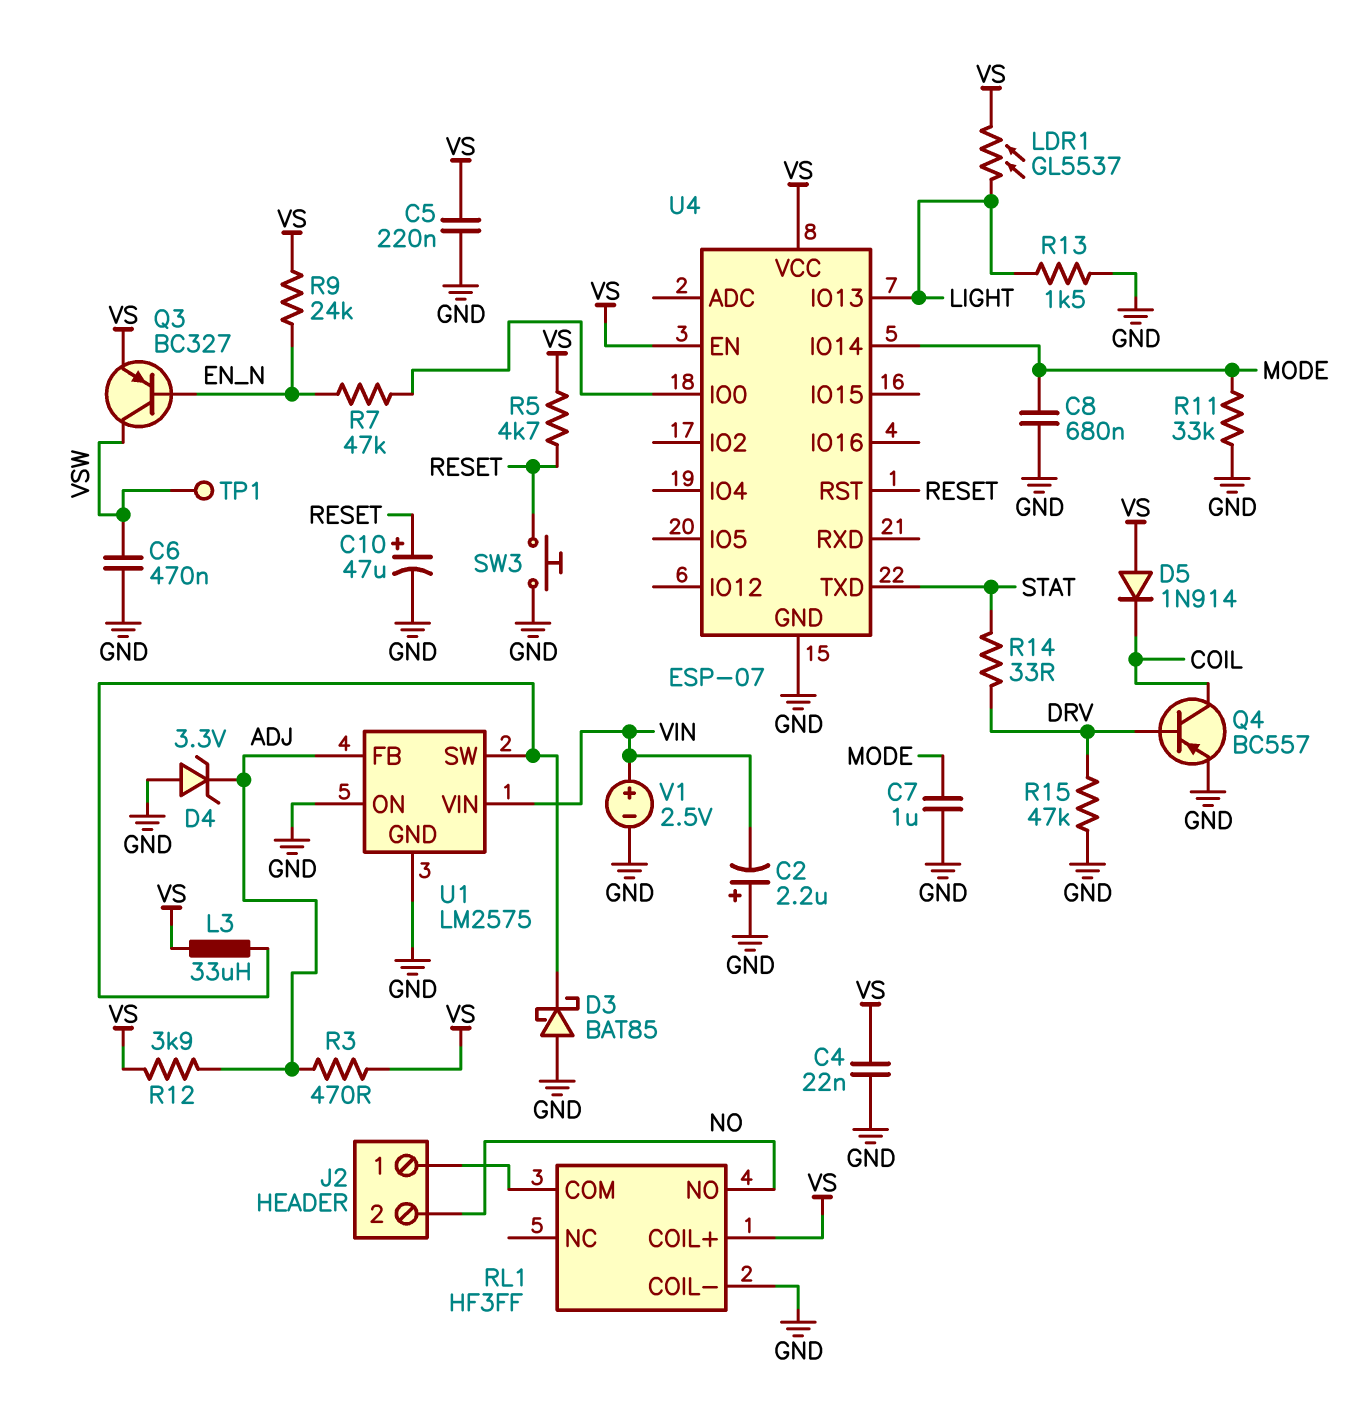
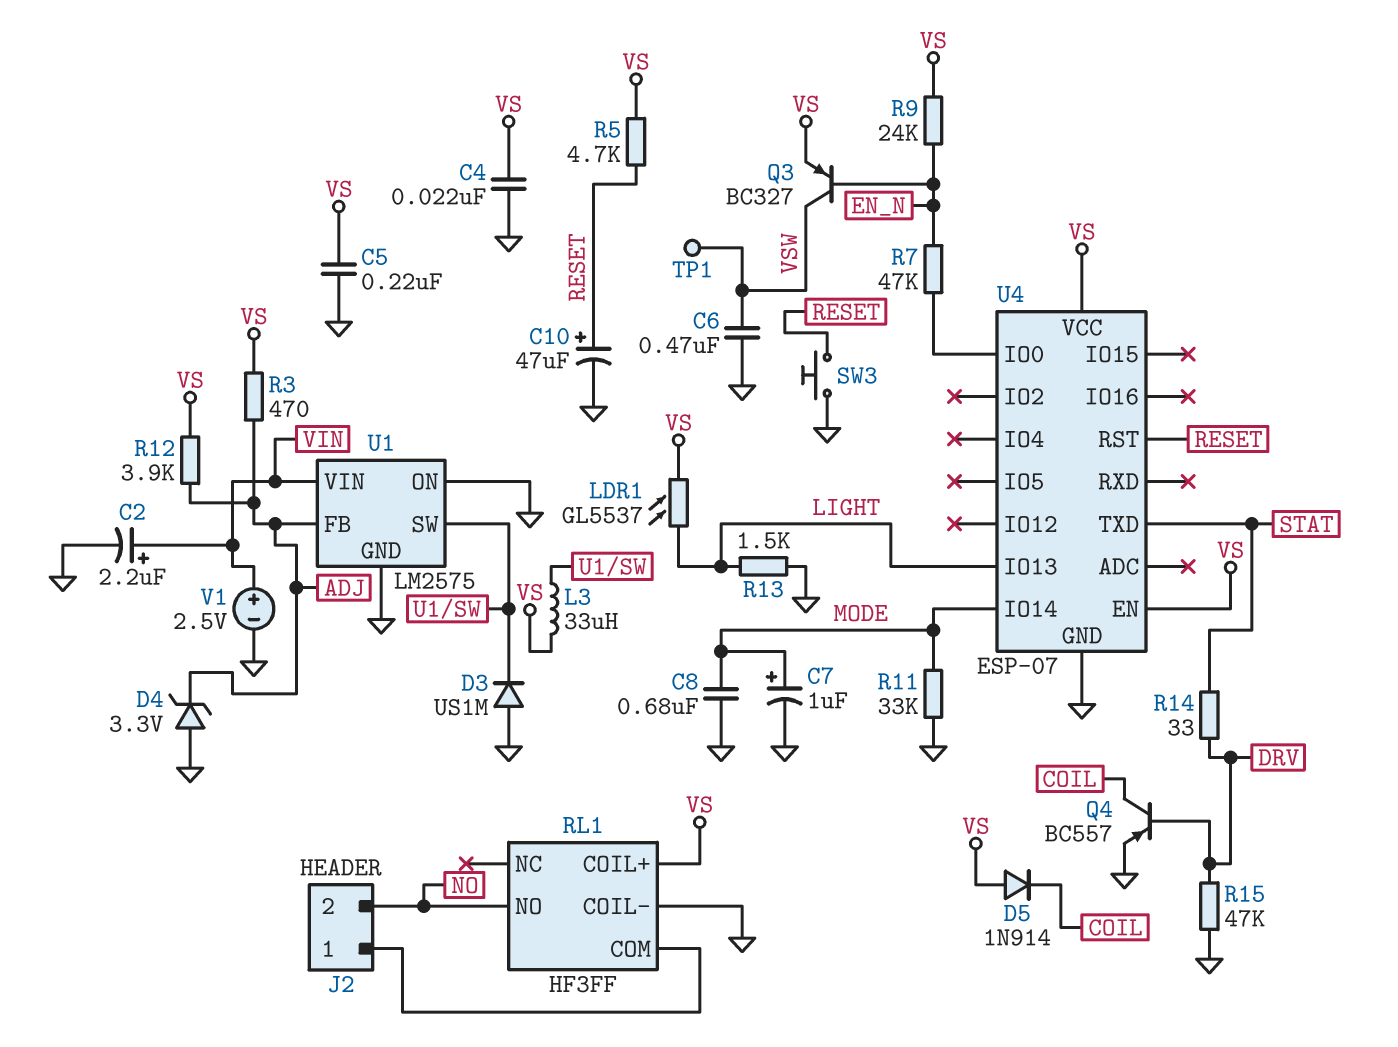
C2: 2.2uF (plus GND, minus VIN) -> 2.2uF (plus VIN, minus GND)
C7: 1uF (GND, MODE) -> 1uF (plus MODE, minus GND)
D3: schottky BAT85 (A GND, K U1/SW) -> diode US1M (A GND, K U1/SW)

